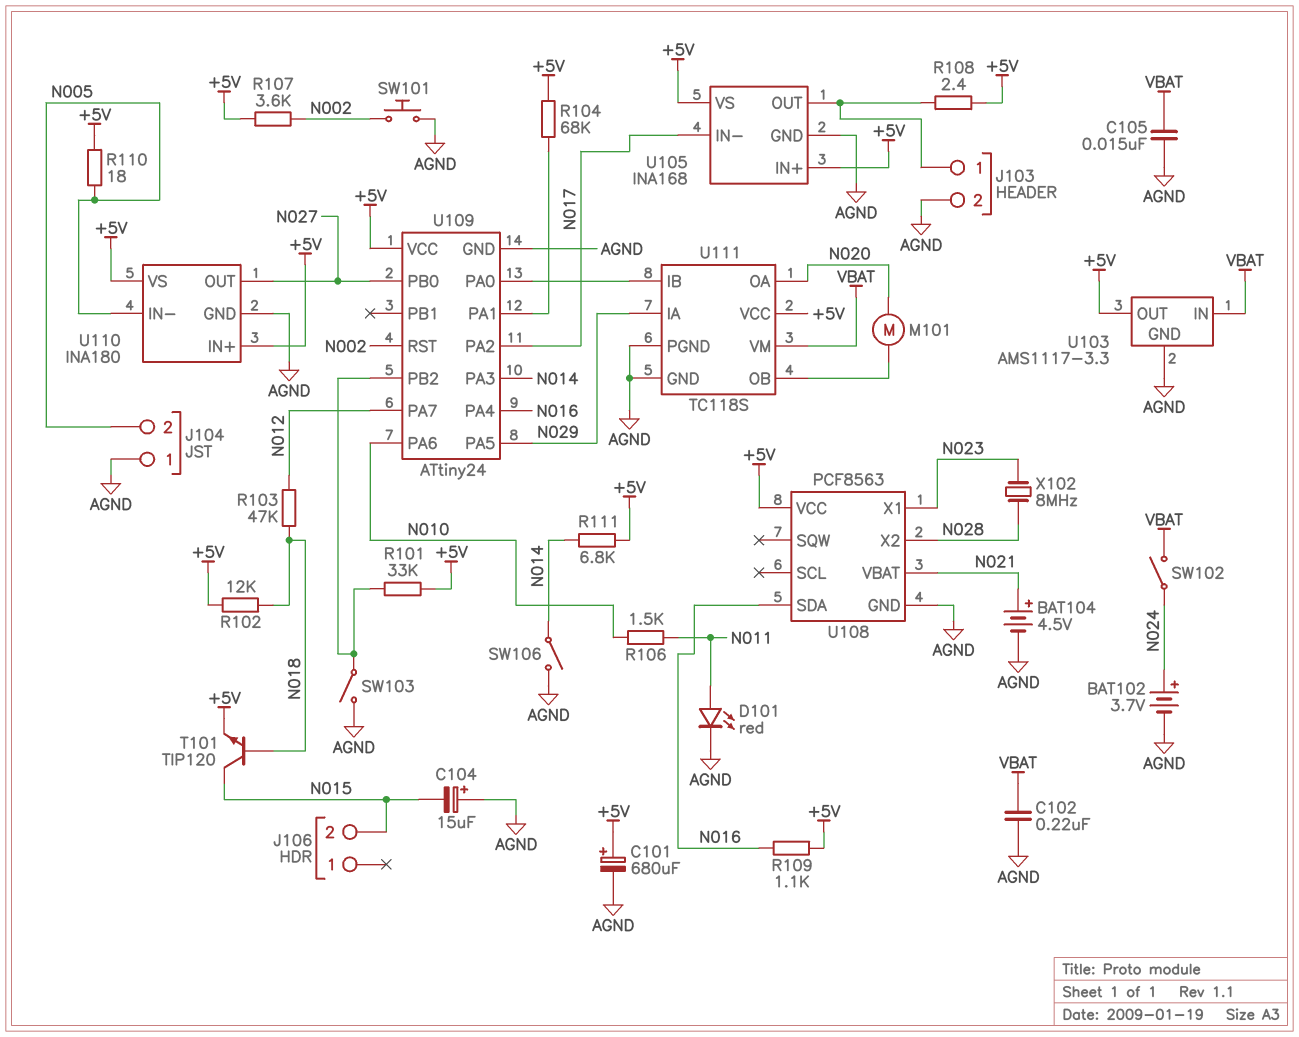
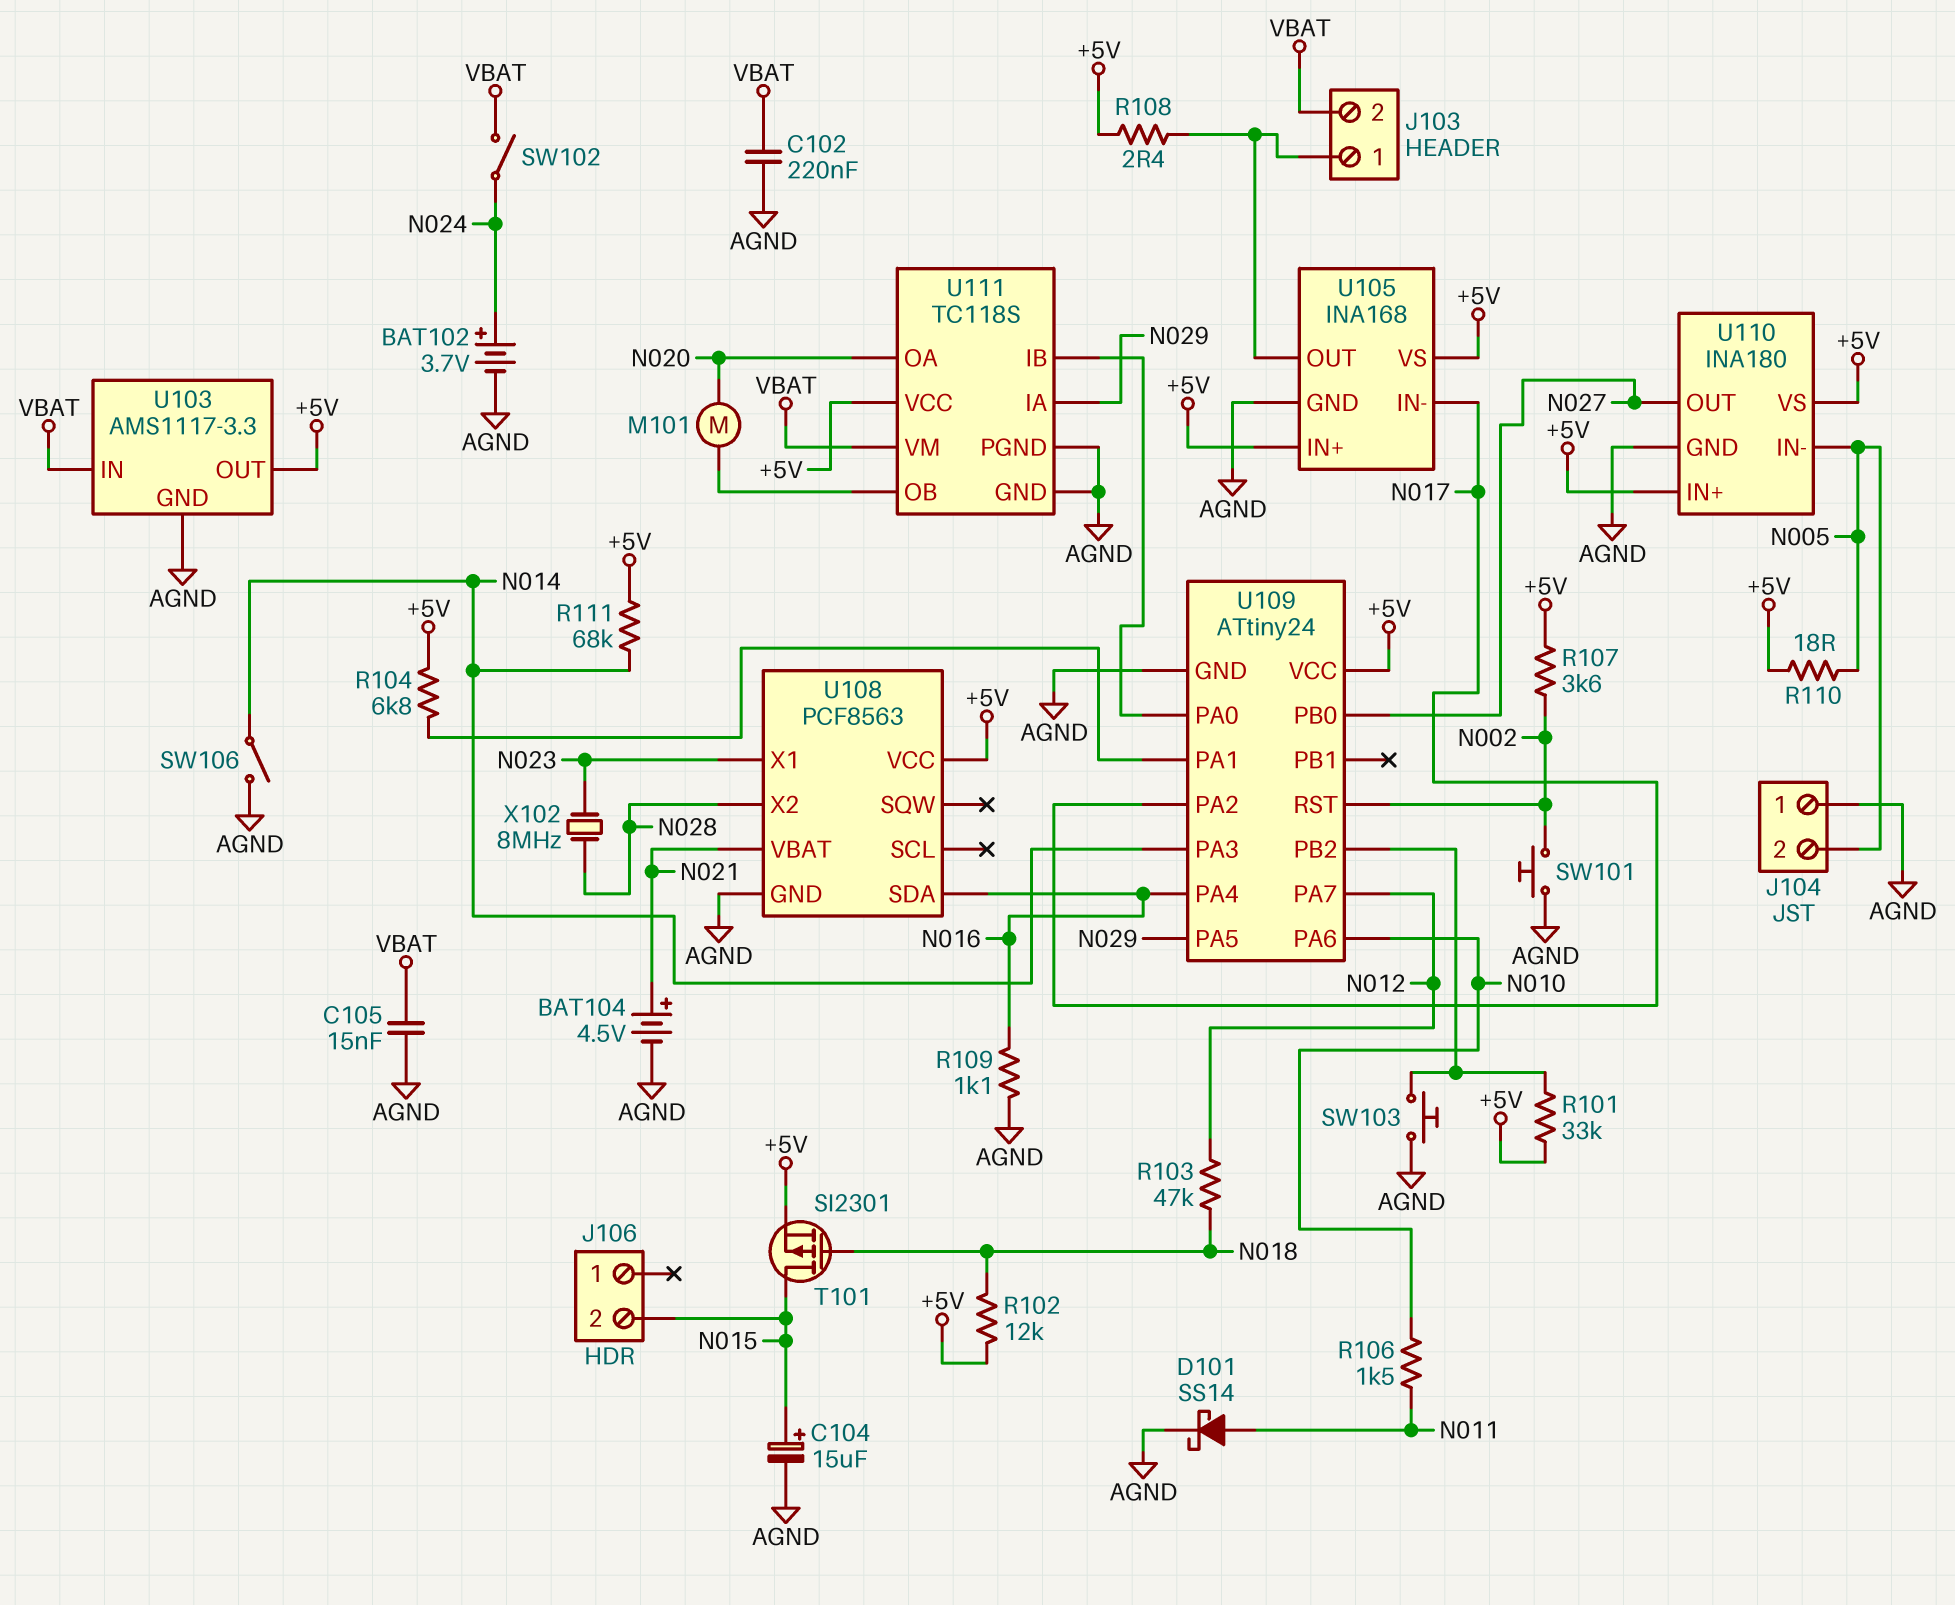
C101: 680uF (plus +5V, minus AGND) -> none
C104: 15uF (plus AGND, minus N015) -> 15uF (plus N015, minus AGND)
D101: LED red (A N011, K AGND) -> schottky SS14 (A N011, K AGND)
J103 pin 2: AGND -> VBAT
R104: 68k (+5V, U109/PA1) -> 6.8k (+5V, U109/PA1)
R109: 1.1k (+5V, N016) -> 1.1k (AGND, N016)
R111: 6.8k (+5V, N014) -> 68k (+5V, N014)
SW103: switch (AGND, U109/PB2) -> button (AGND, U109/PB2)
T101: NPN TIP120 (B N018, C N015, E +5V) -> PMOS SI2301 (G N018, D N015, S +5V)

